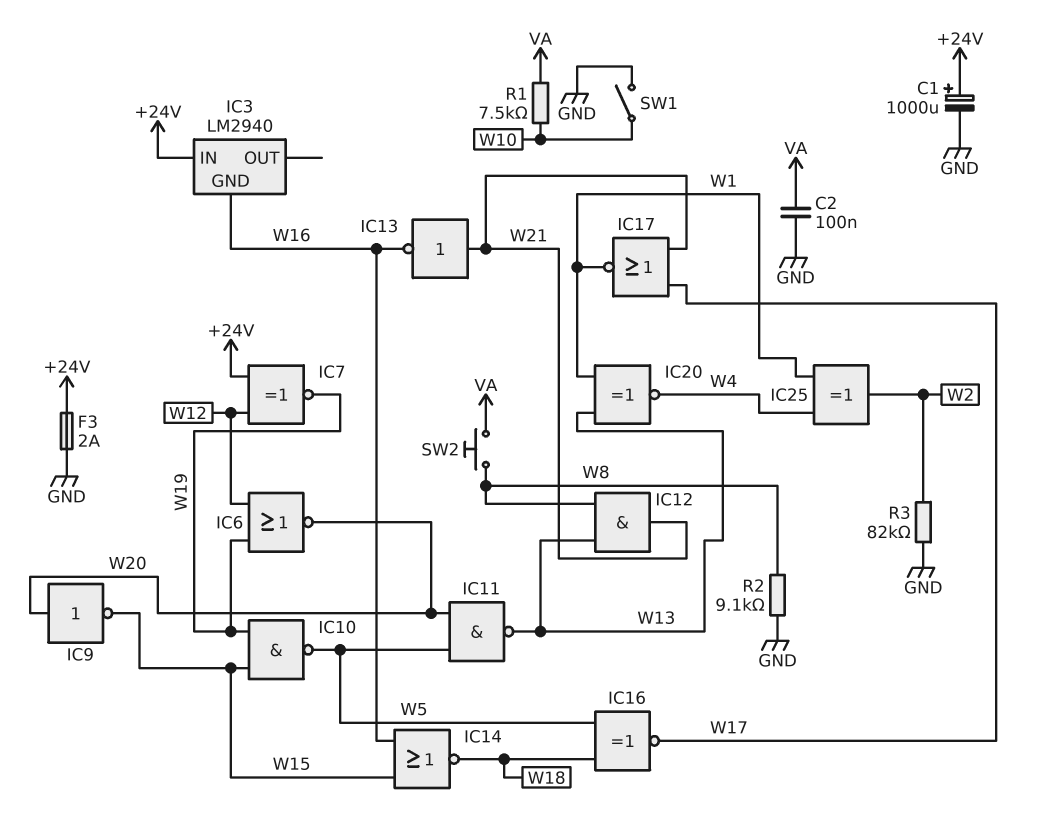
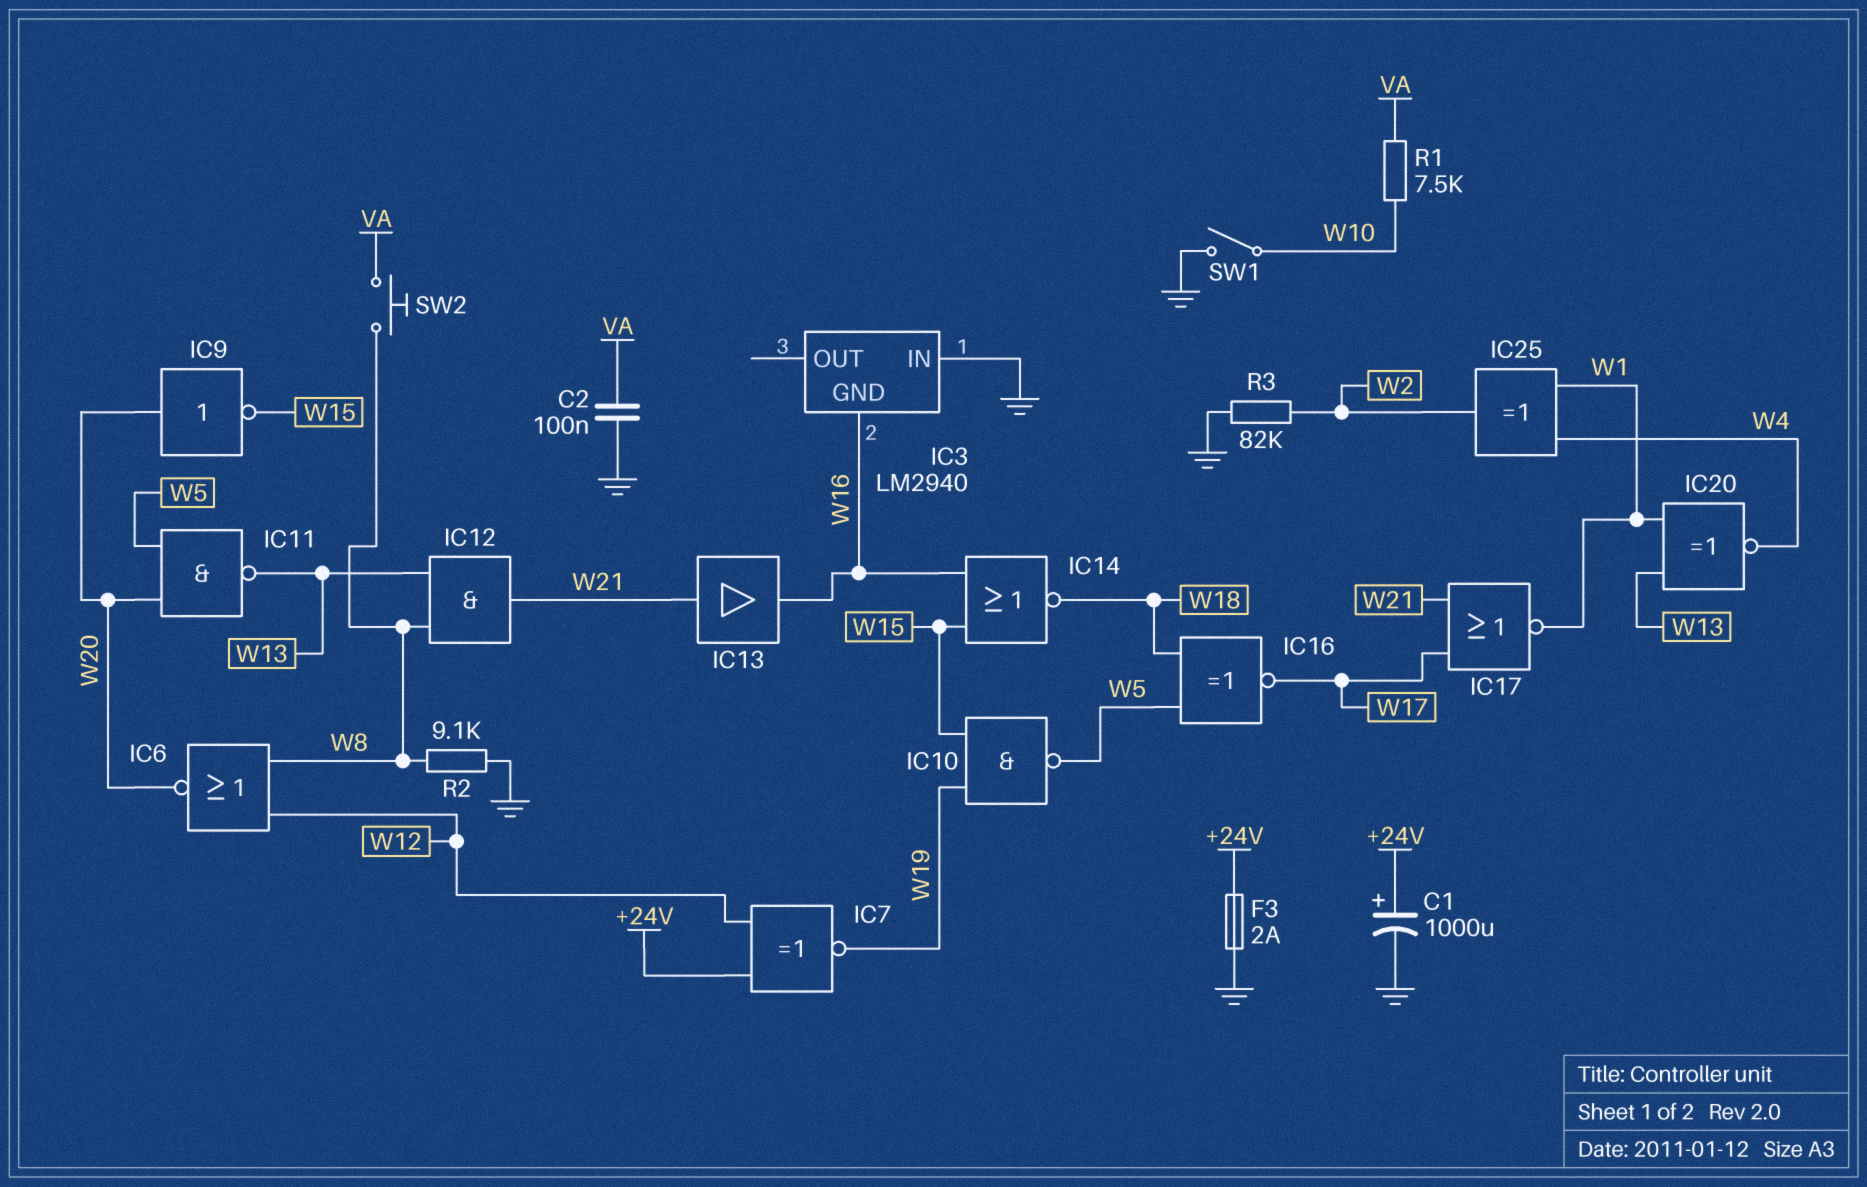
IC3 pin IN: +24V -> GND
IC6: NOR (in W12, in W19, out W20) -> NOR (in W8, in W12, out W20)
IC13: NOT (in W21, out W16) -> buffer (in W21, out W16)

